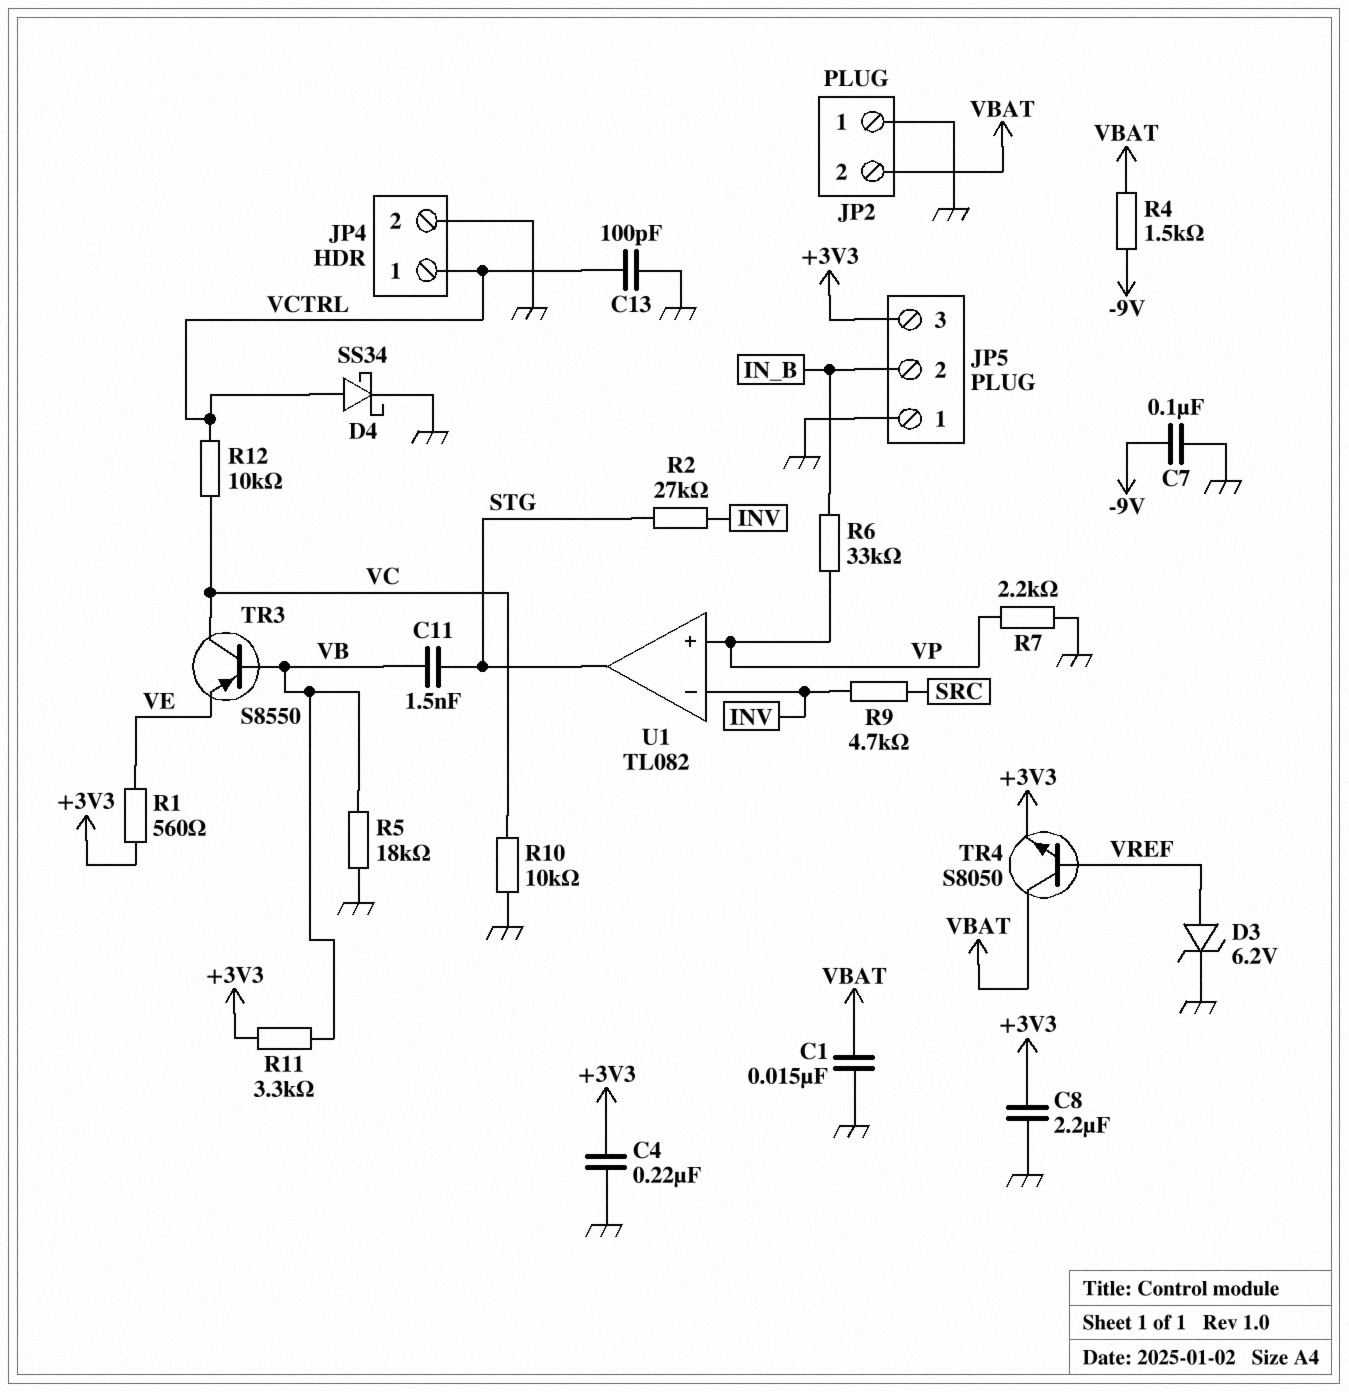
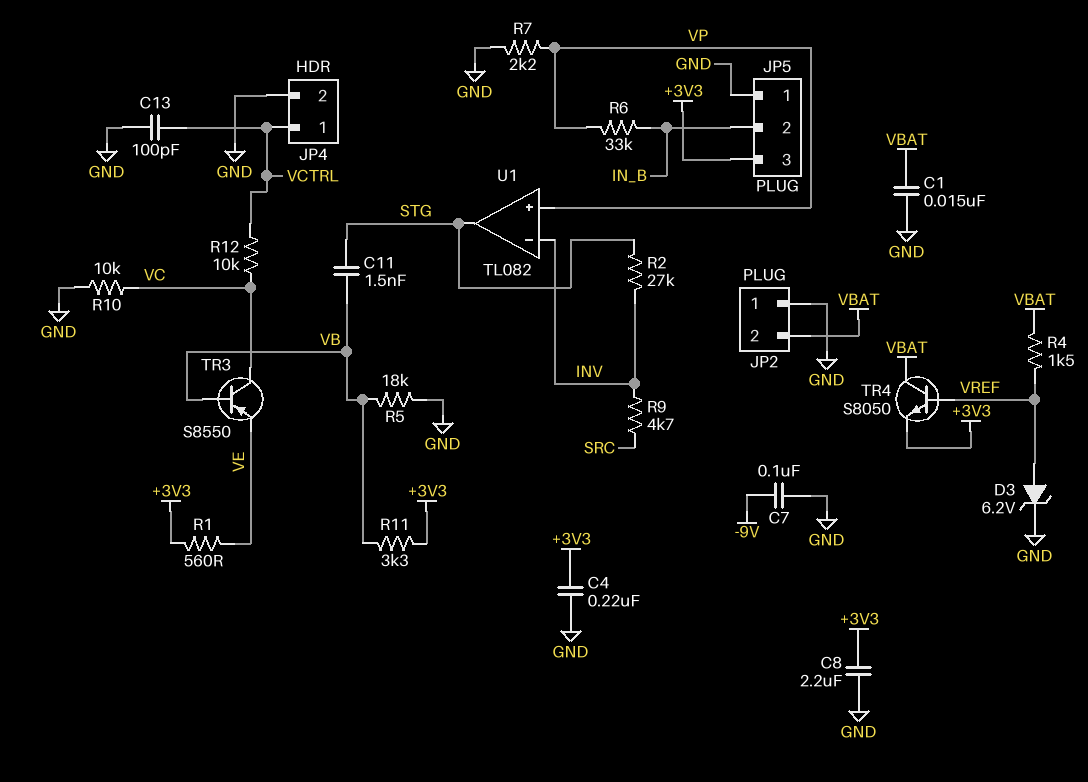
D4: schottky SS34 (A VCTRL, K GND) -> none
R4: 1.5k (-9V, VBAT) -> 1.5k (VBAT, VREF)

